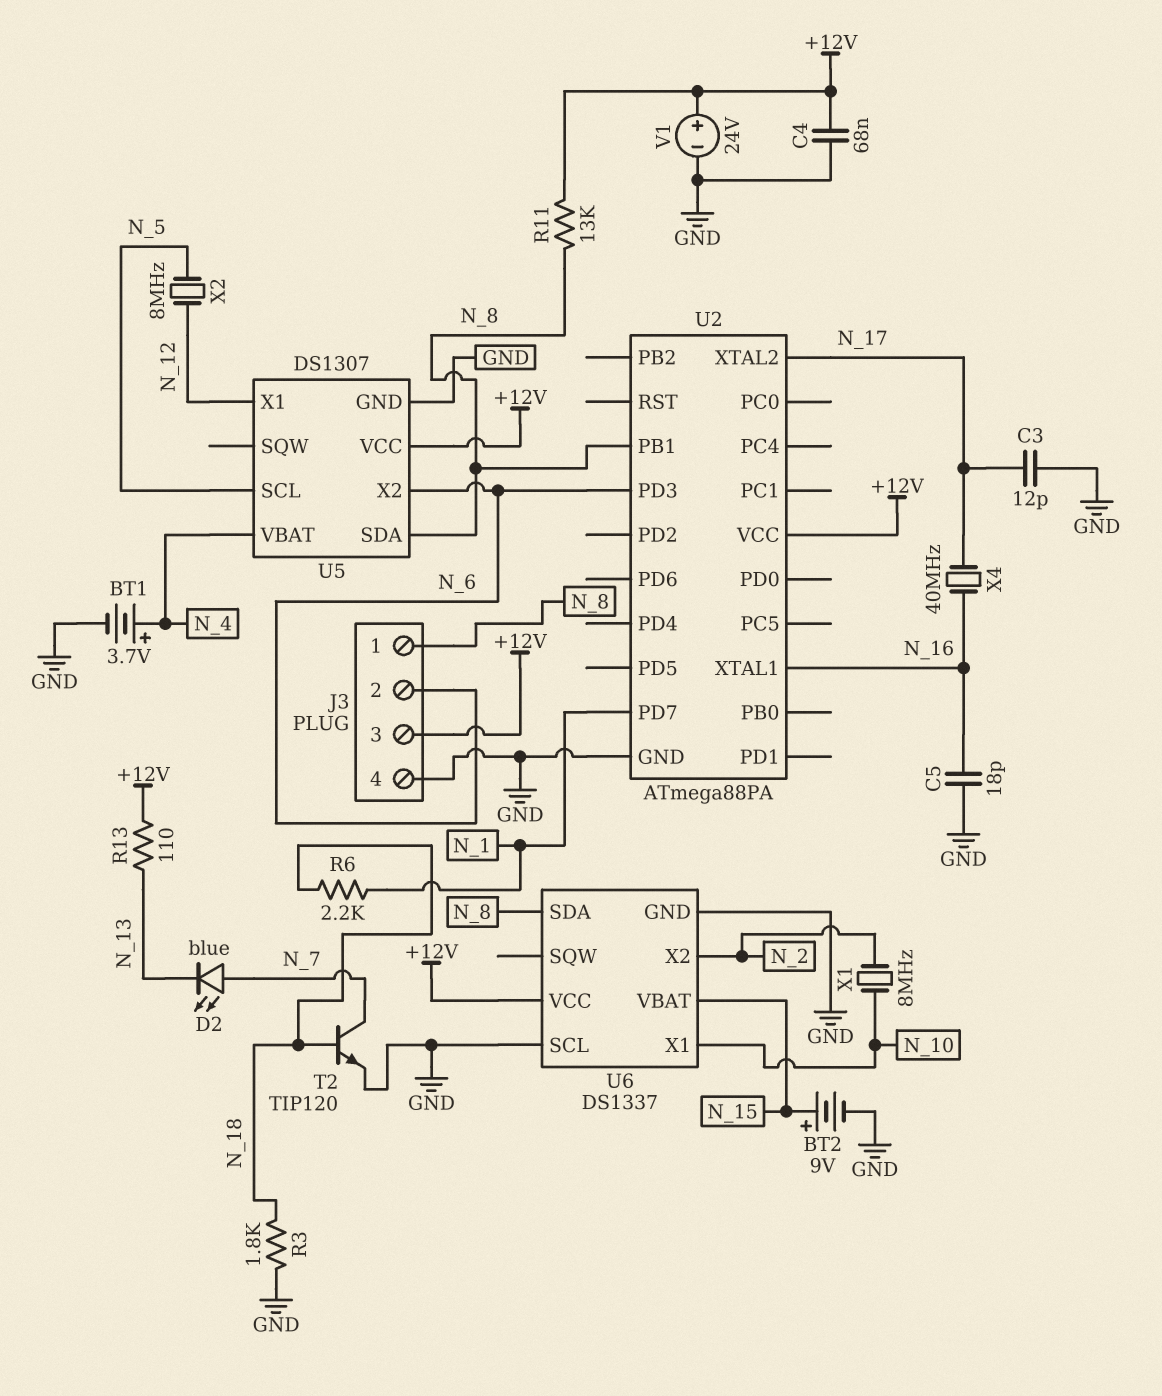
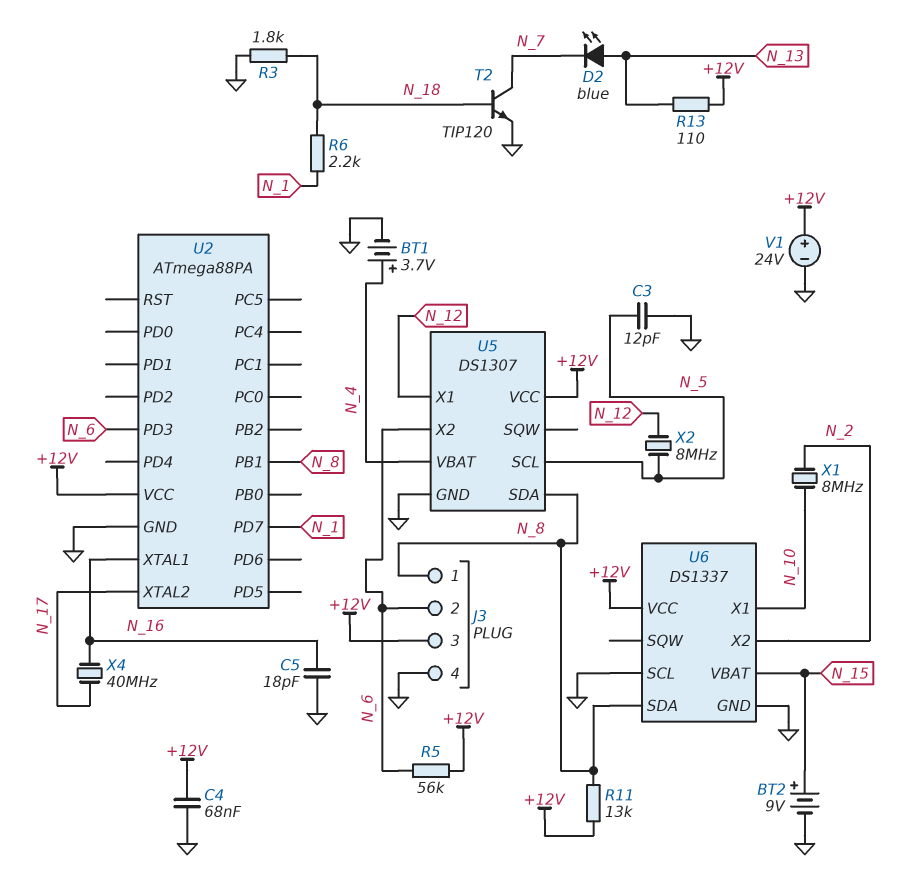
C3: 12pF (GND, N_17) -> 12pF (GND, N_5)
D2: LED blue (A N_7, K N_13) -> LED blue (A N_13, K N_7)
R5: none -> 56k (+12V, N_6)

